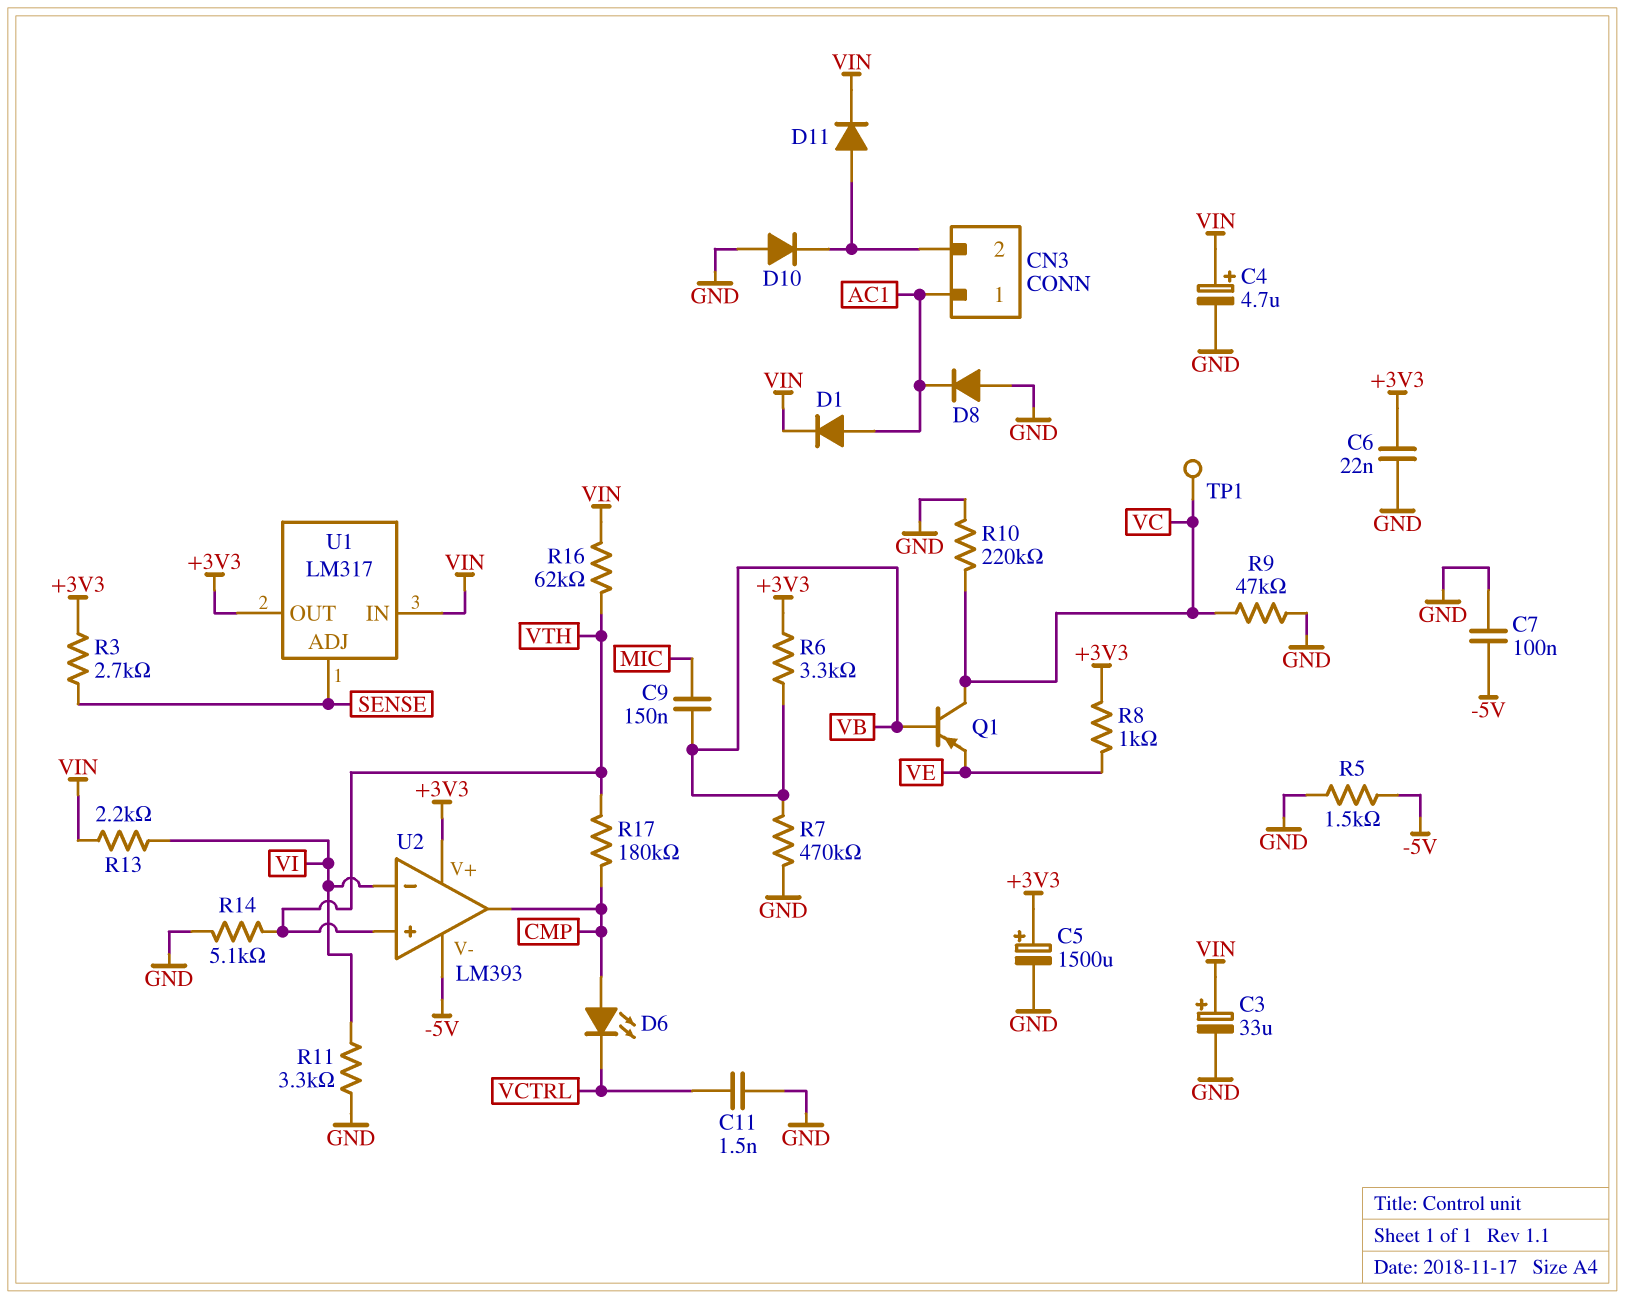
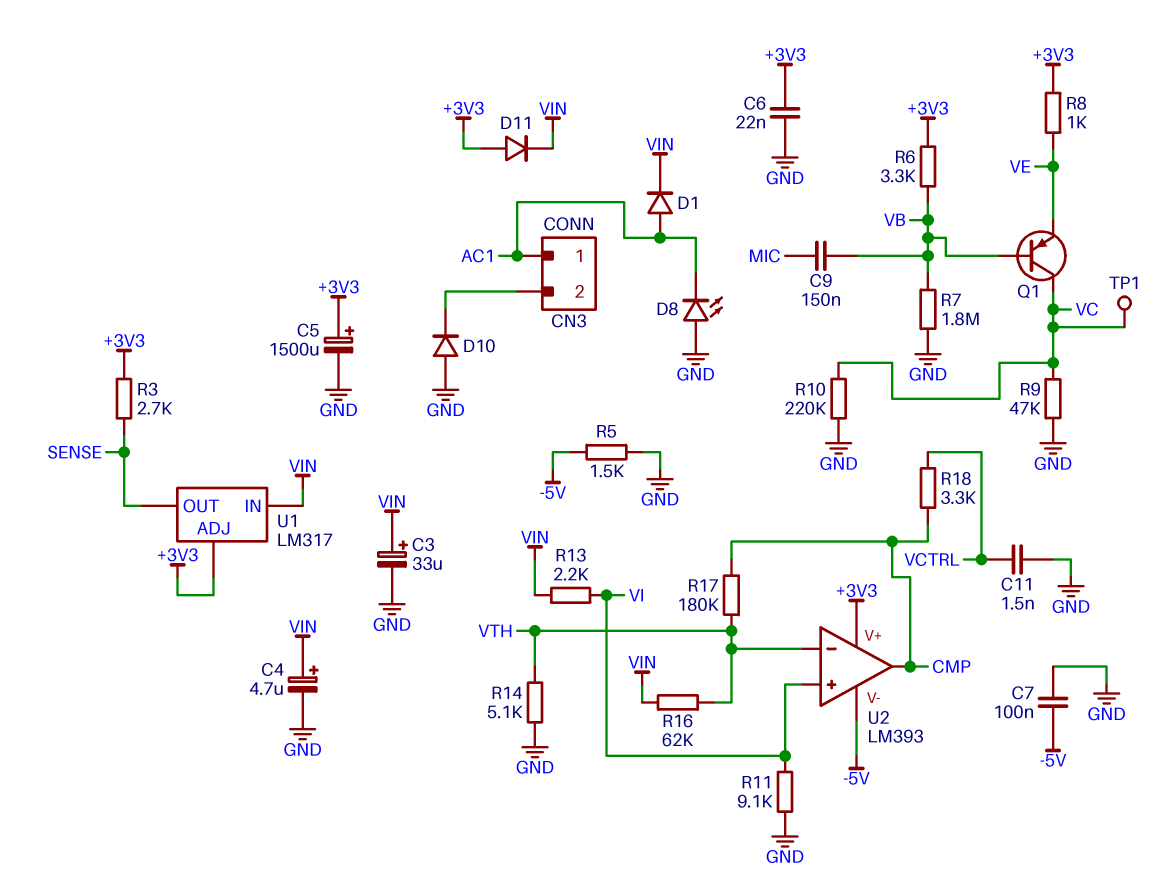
D6: LED (A CMP, K VCTRL) -> none
D8: diode (A GND, K AC1) -> LED (A GND, K AC1)
D11: diode (A CN3/2, K VIN) -> diode (A +3V3, K VIN)
R7: 470k (GND, VB) -> 1.8M (GND, VB)
R11: 3.3k (GND, VI) -> 9.1k (GND, VI)
R18: none -> 3.3k (CMP, VCTRL)
U1 pin ADJ: SENSE -> +3V3
U1 pin OUT: +3V3 -> SENSE
U2 pin in+: VTH -> VI
U2 pin in-: VI -> VTH

